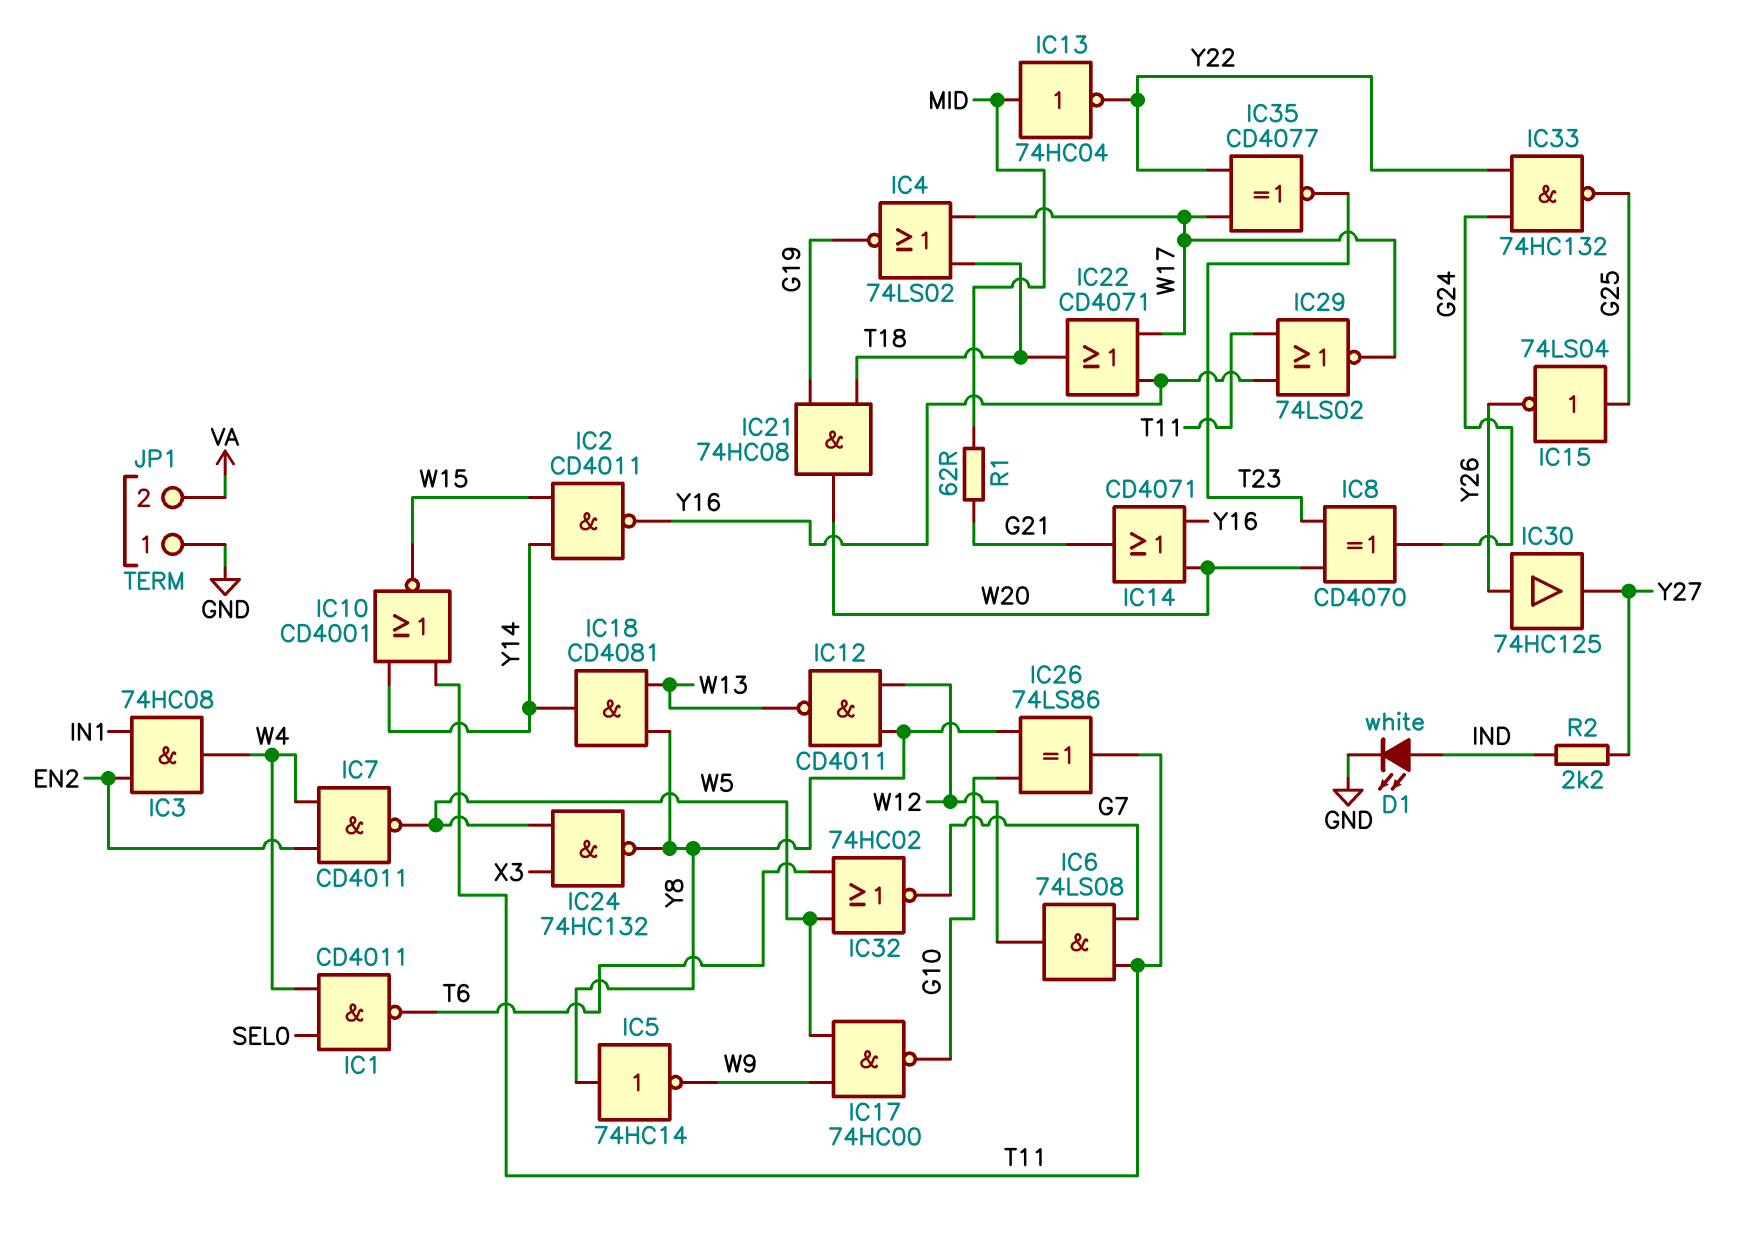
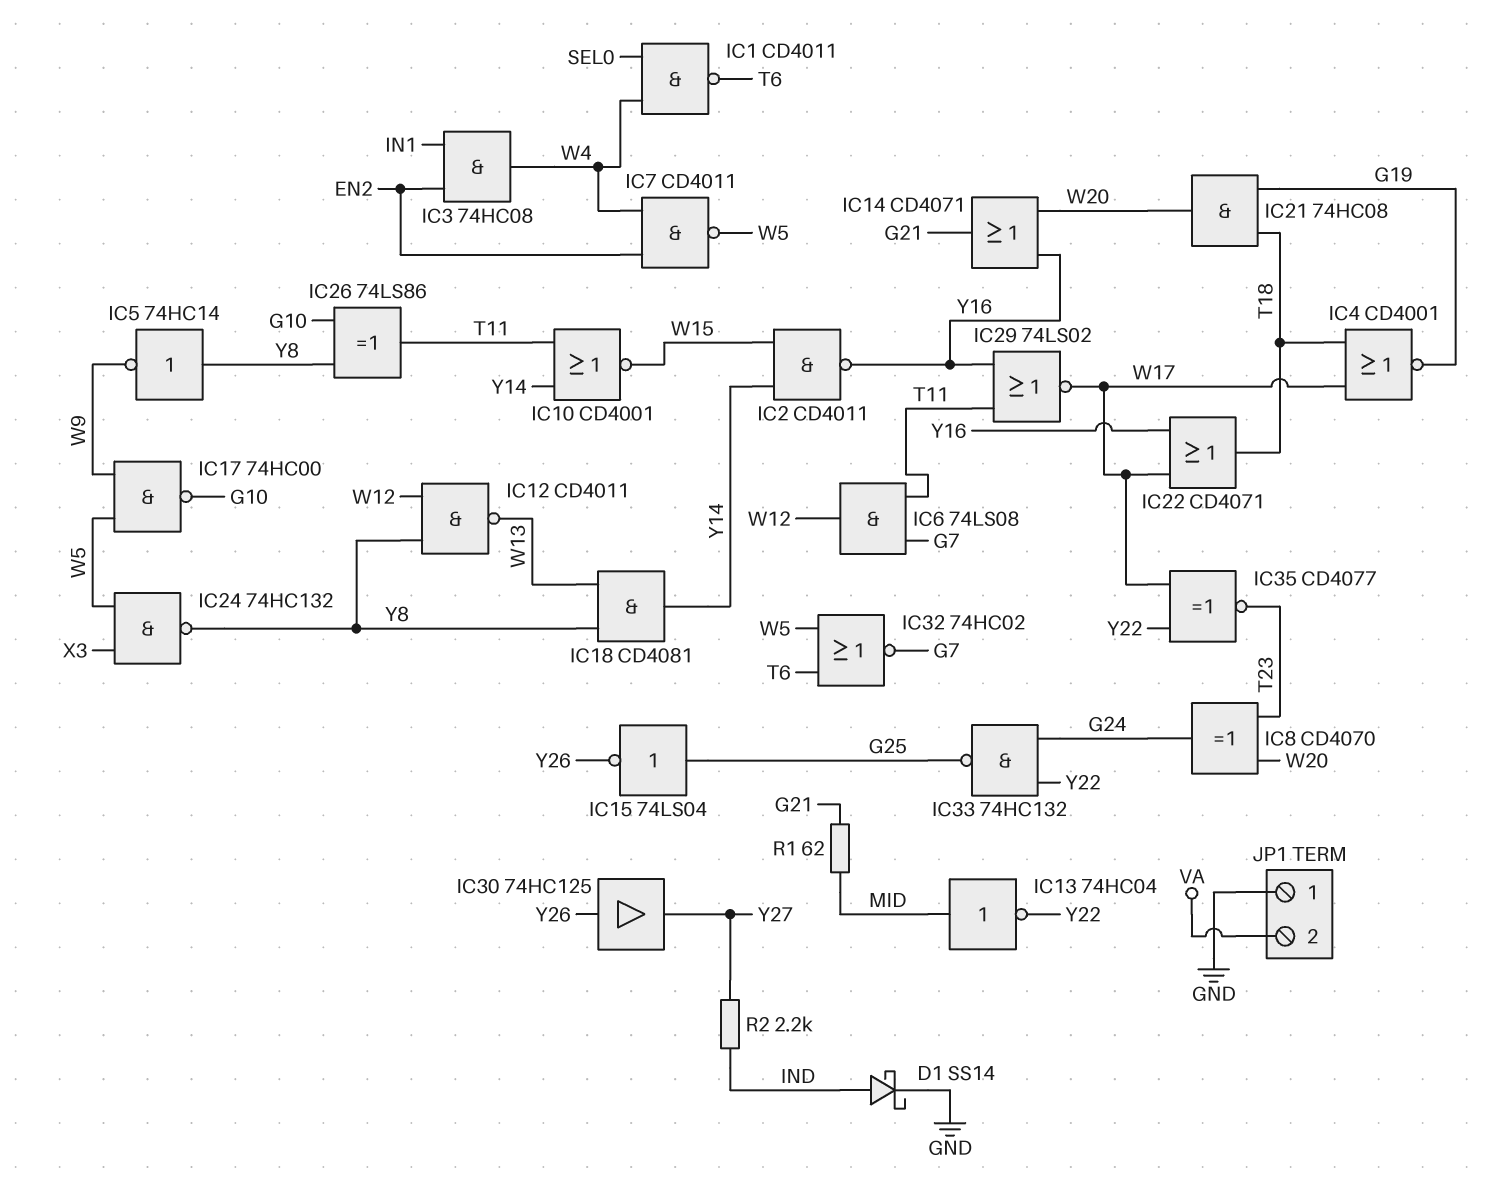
D1: LED white (A IND, K GND) -> schottky SS14 (A IND, K GND)
IC4: NOR 74LS02 (in T18, in W17, out G19) -> NOR CD4001 (in T18, in W17, out G19)

